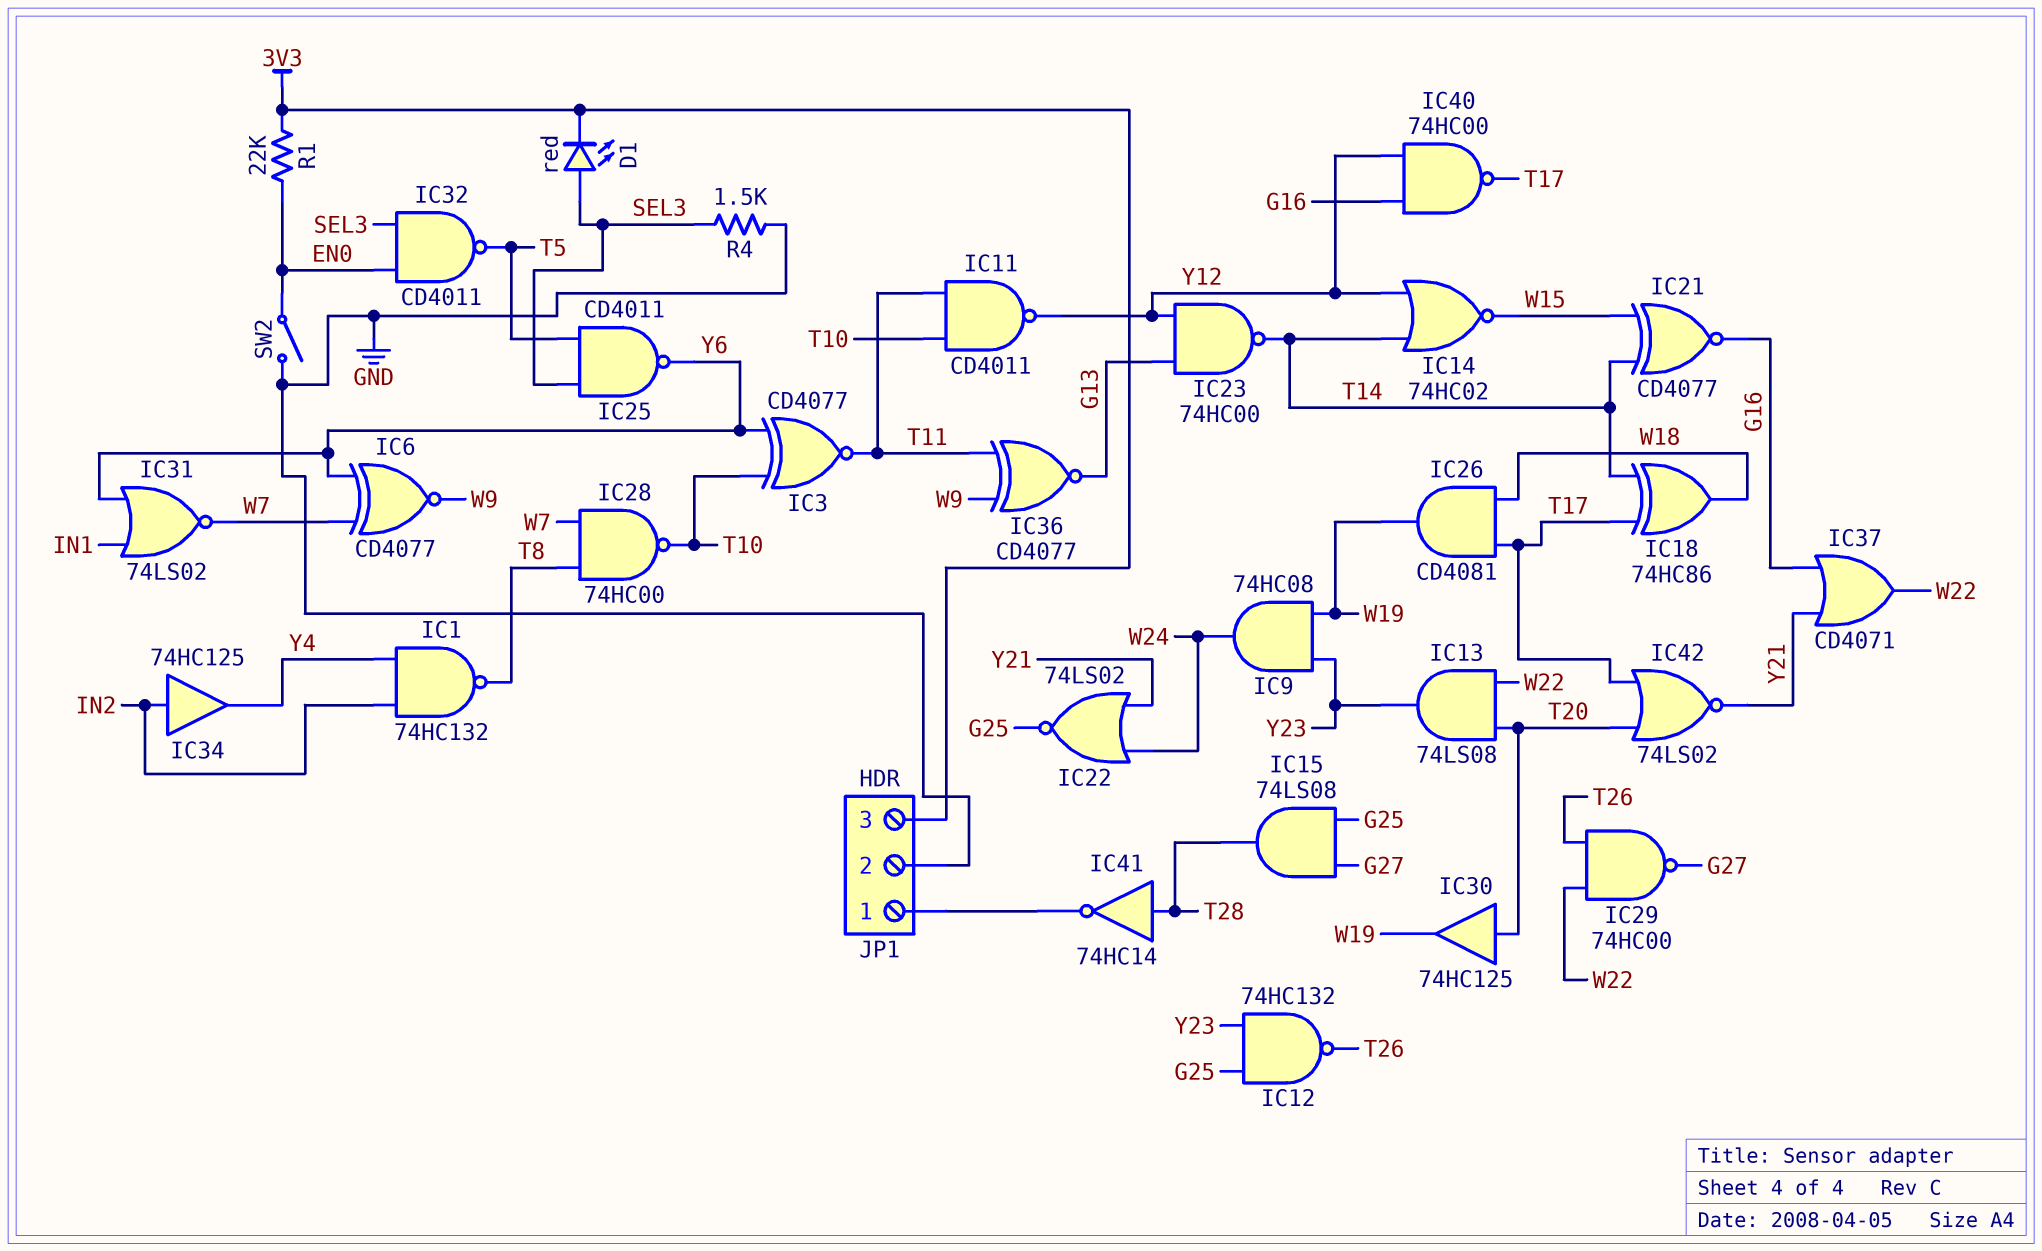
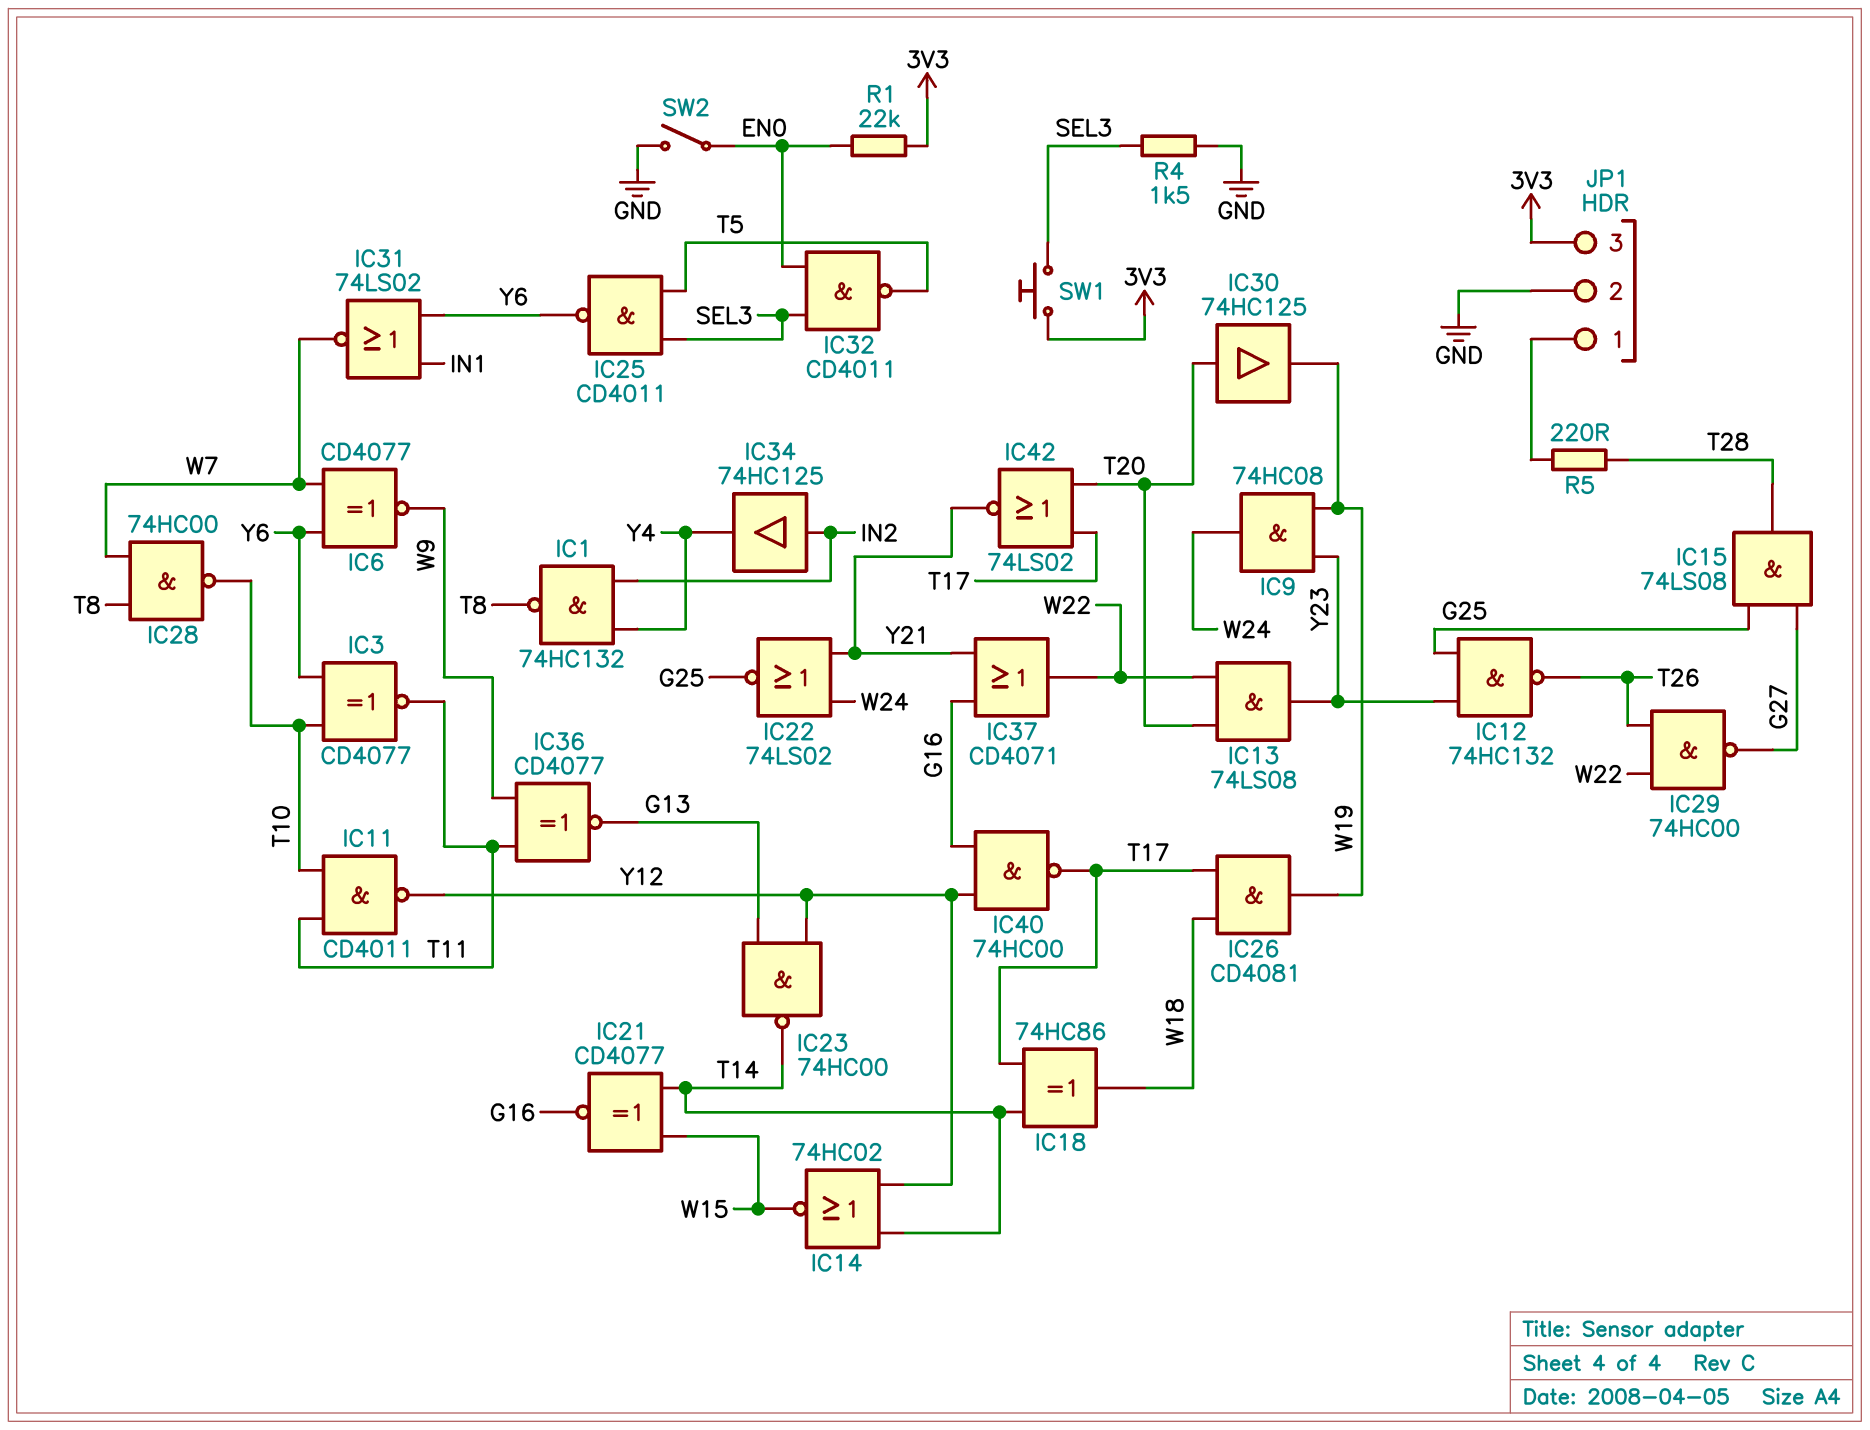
D1: LED red (A SEL3, K 3V3) -> none
IC41: NOT 74HC14 (in T28, out JP1/1) -> none
R5: none -> 220 (JP1/1, T28)
SW1: none -> button (3V3, SEL3)

